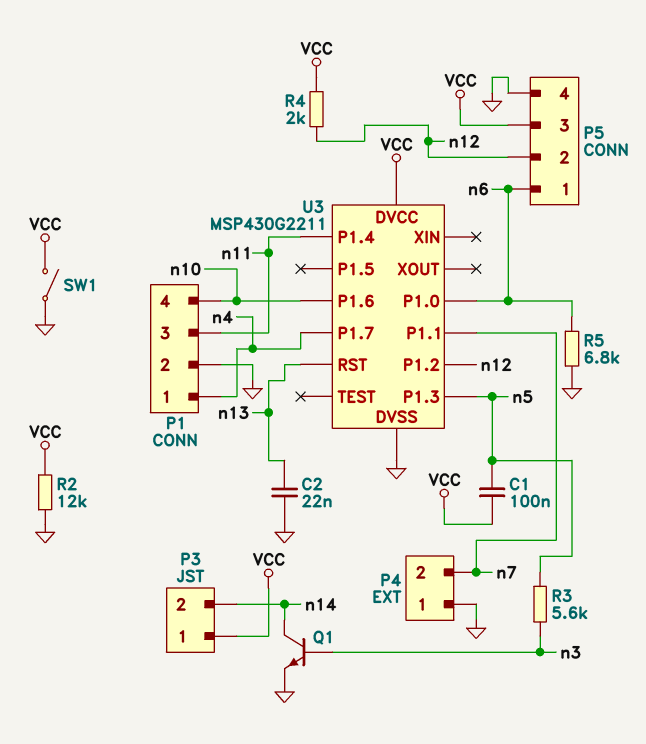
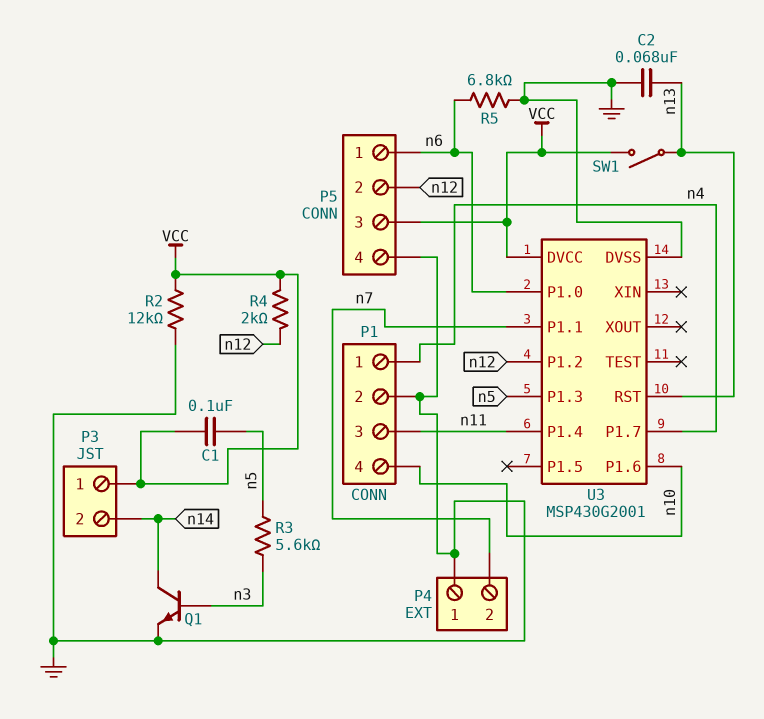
C2: 22nF (GND, n13) -> 68nF (GND, n13)
SW1: switch (GND, VCC) -> switch (VCC, n13)
U3: MSP430G2211 -> MSP430G2001

